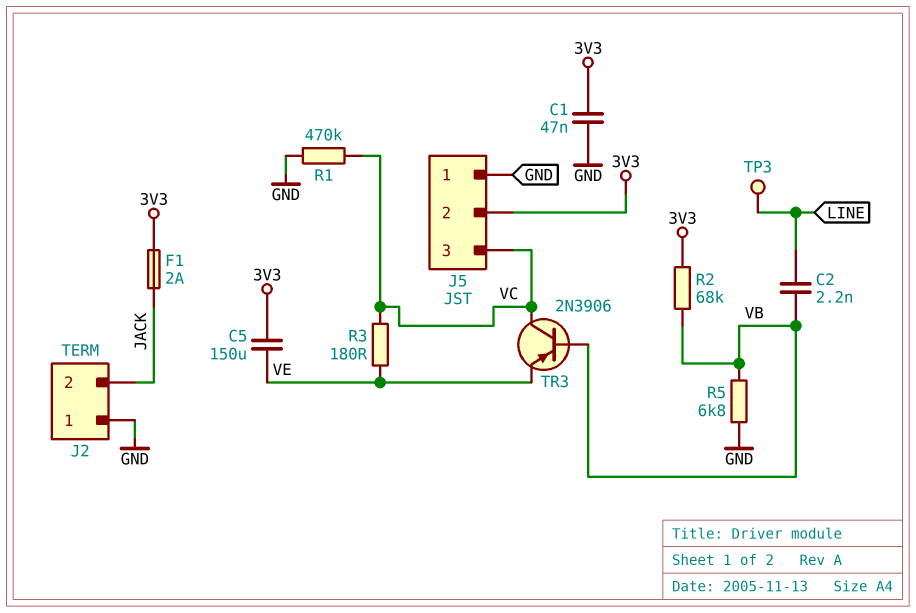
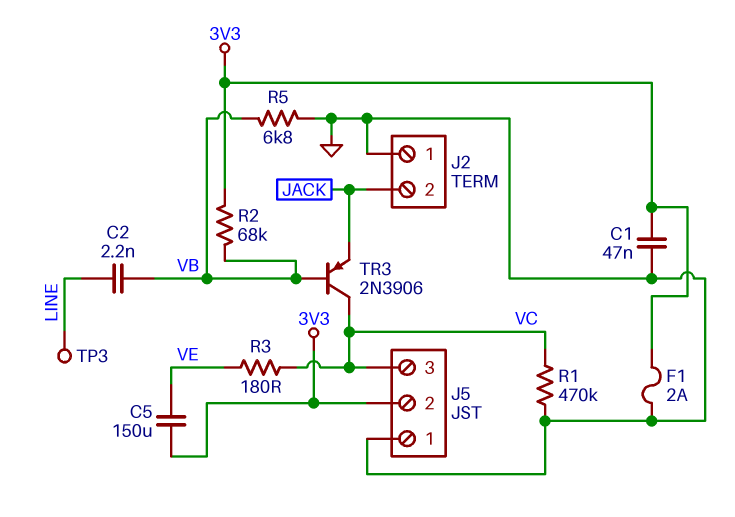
F1: 2A (3V3, JACK) -> 2A (3V3, GND)
TR3: PNP 2N3906 (B VB, C VC, E VE) -> PNP 2N3906 (B VB, C VC, E JACK)

